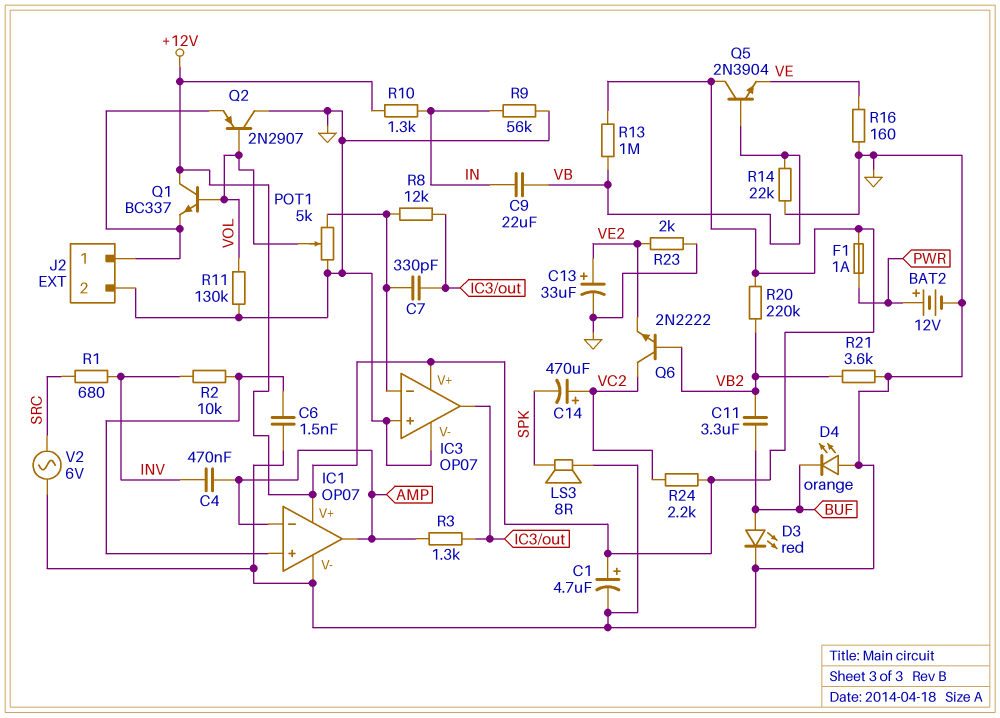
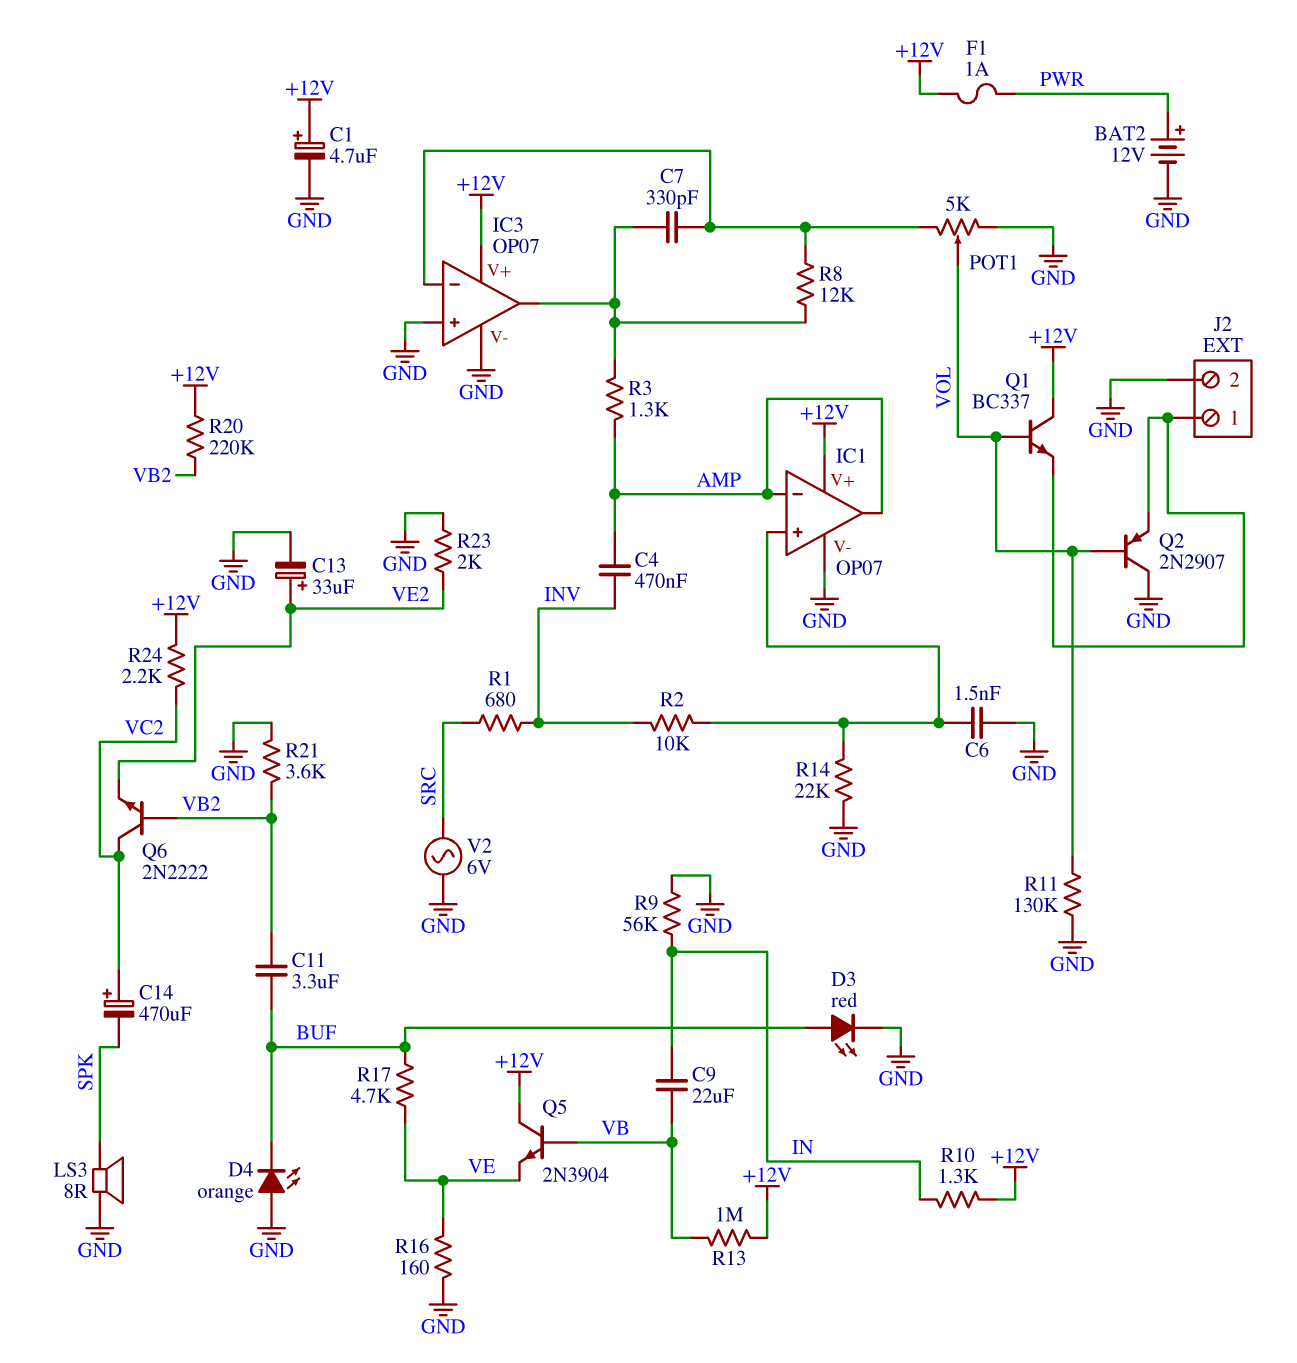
R14: 22k (GND, VB) -> 22k (GND, IC1/in+)
R17: none -> 4.7k (BUF, VE)

